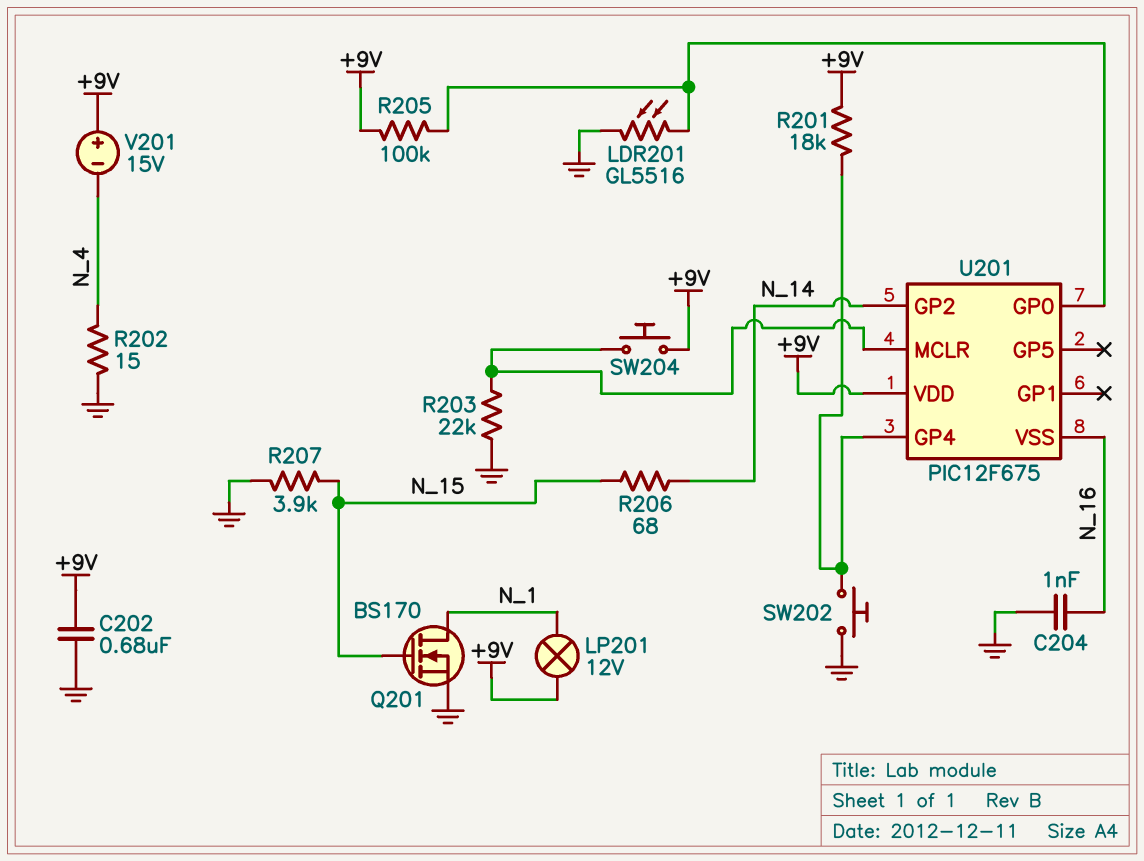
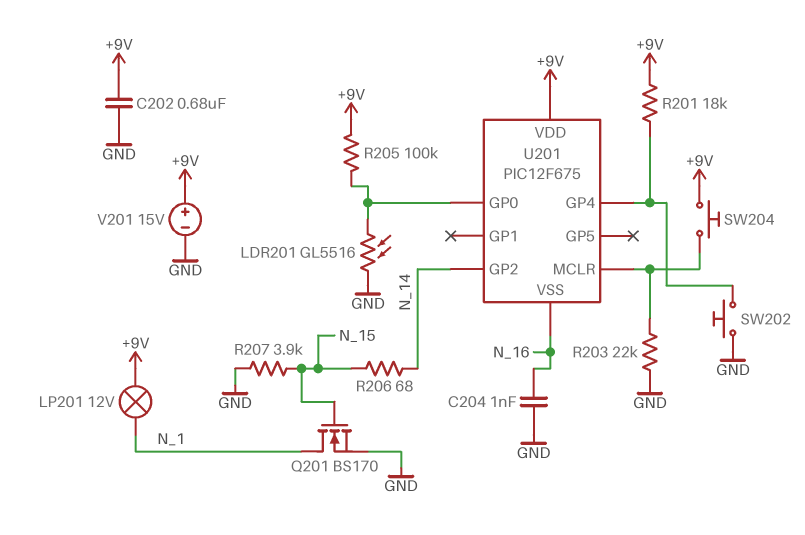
R202: 15 (GND, N_4) -> none
V201: 15V (plus +9V, minus N_4) -> 15V (plus +9V, minus GND)

